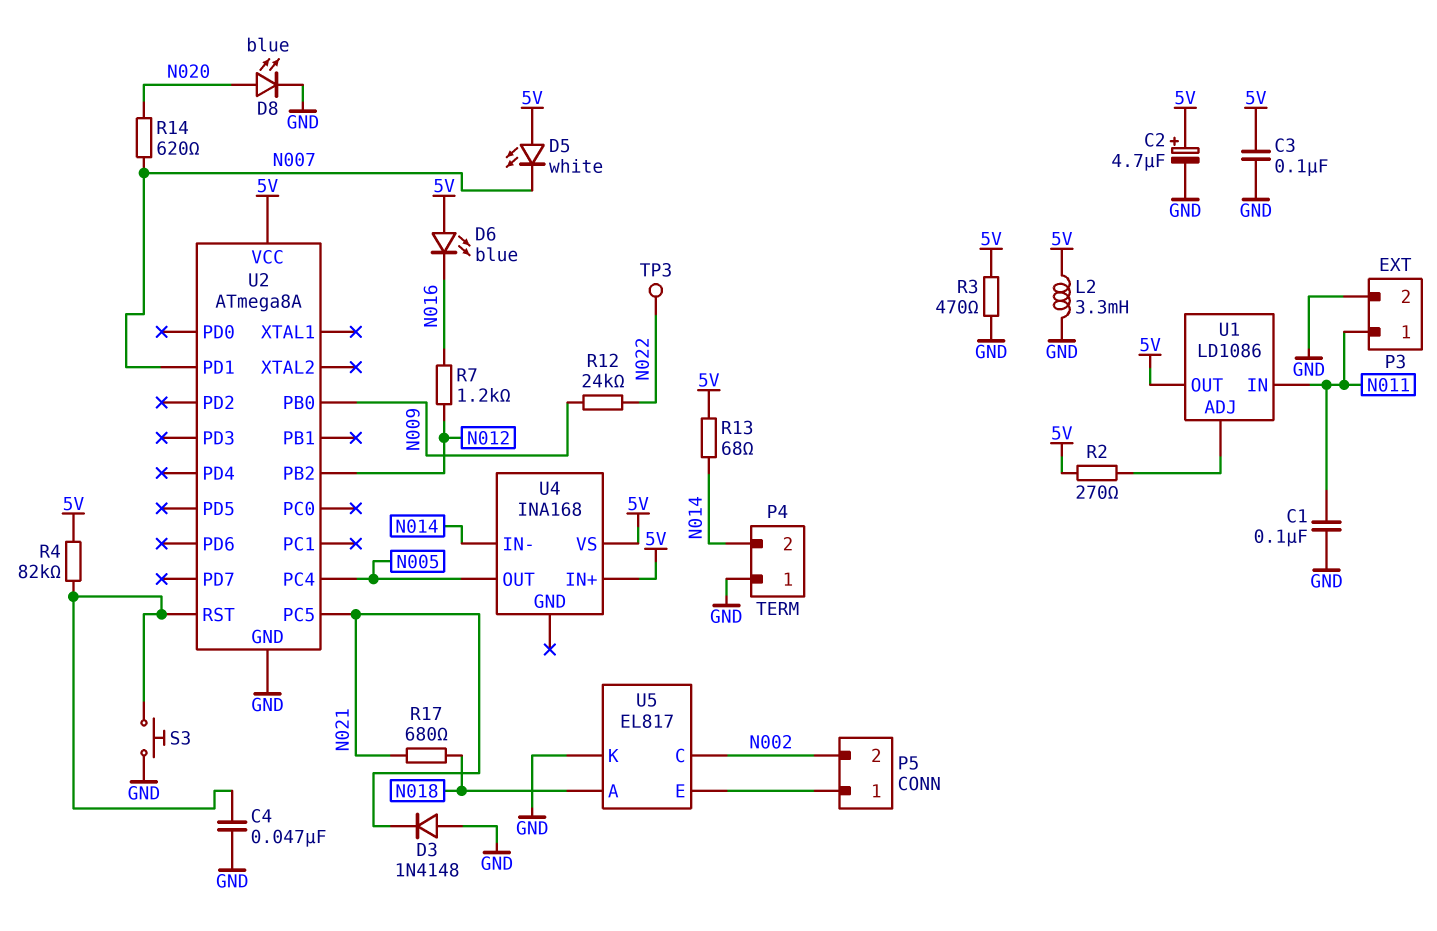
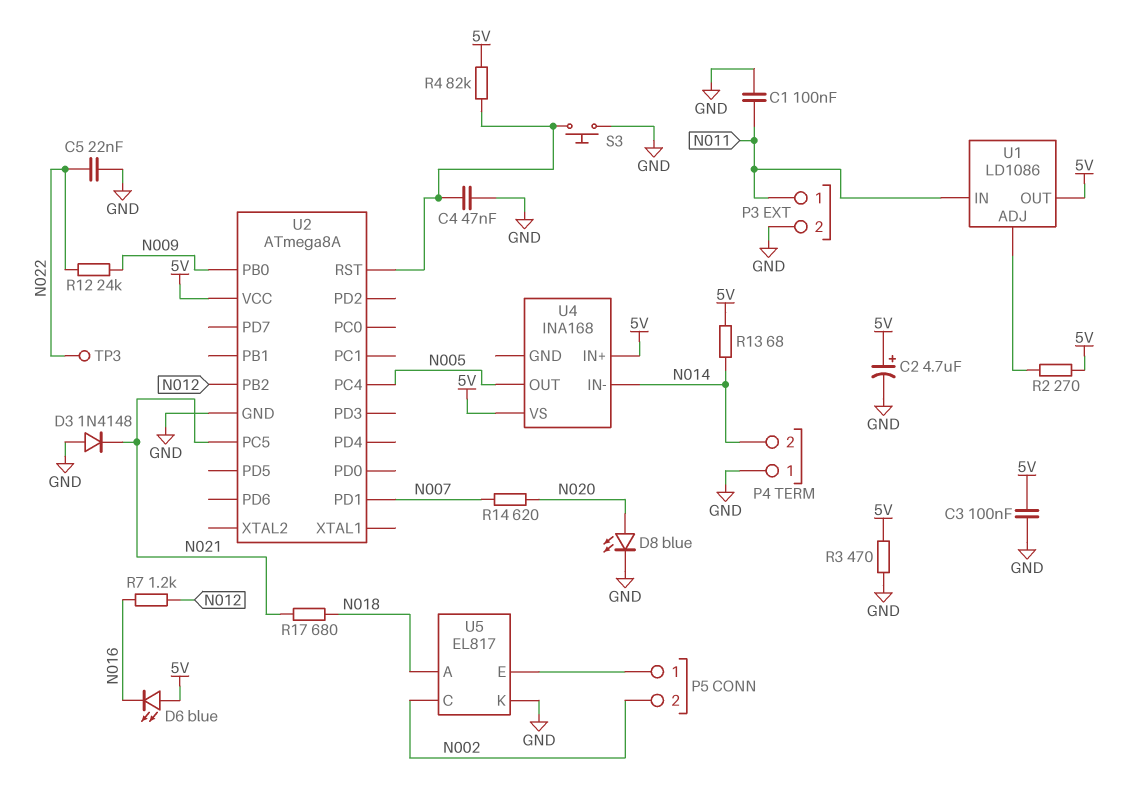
C5: none -> 22nF (GND, N022)
D5: LED white (A 5V, K N007) -> none
L2: 3.3mH (5V, GND) -> none

